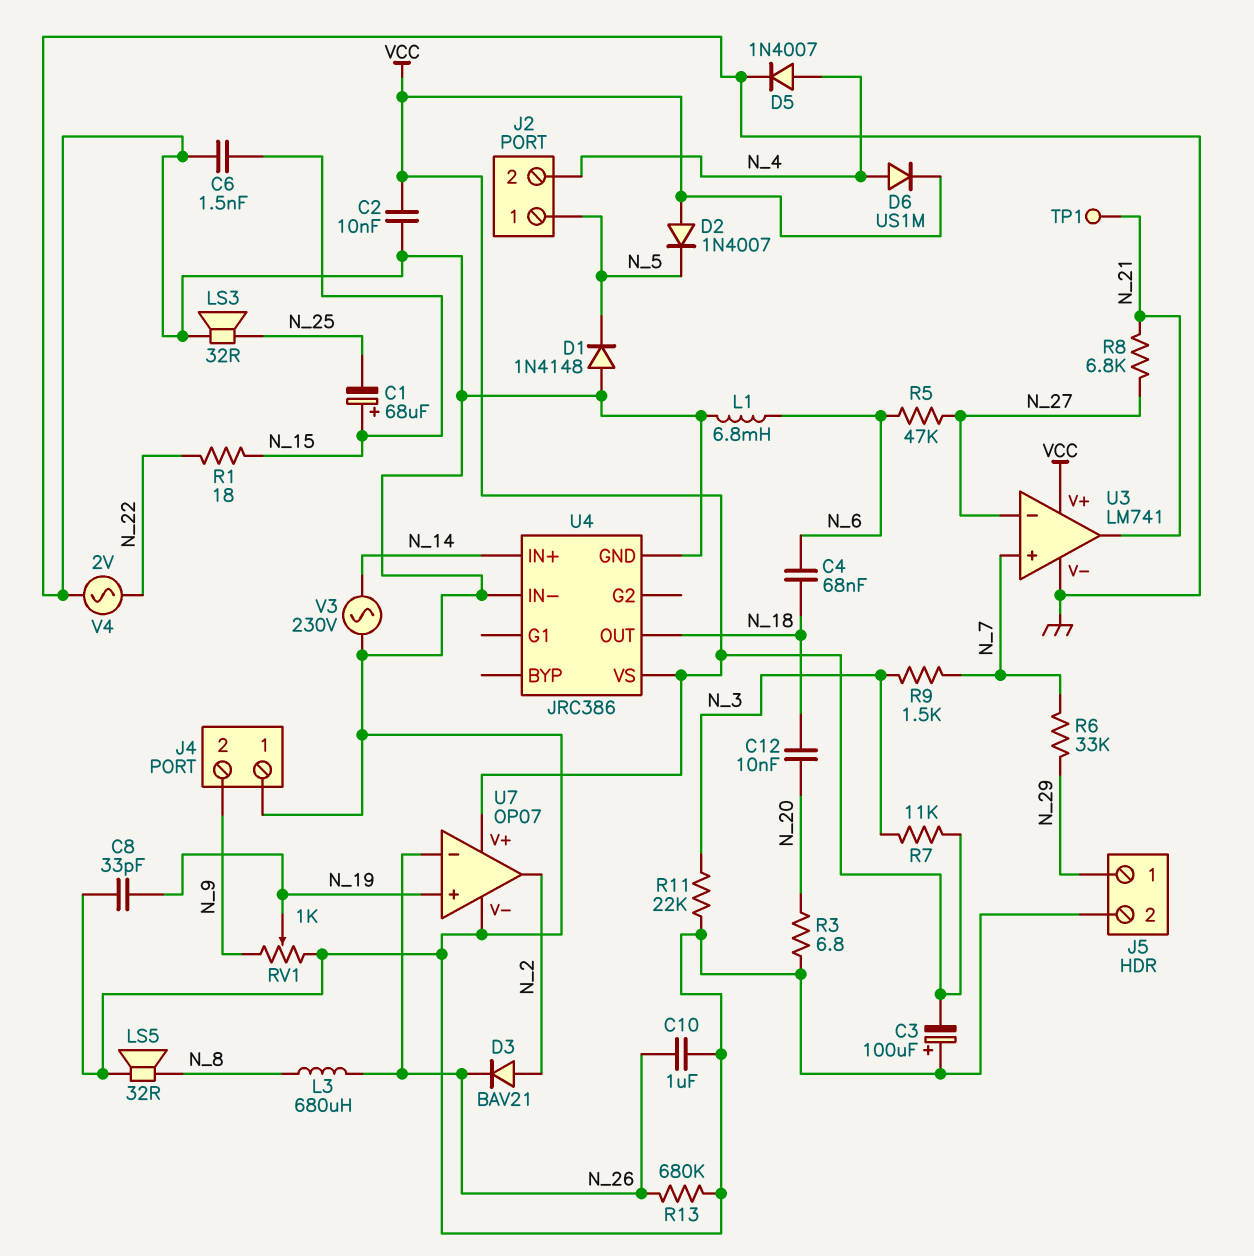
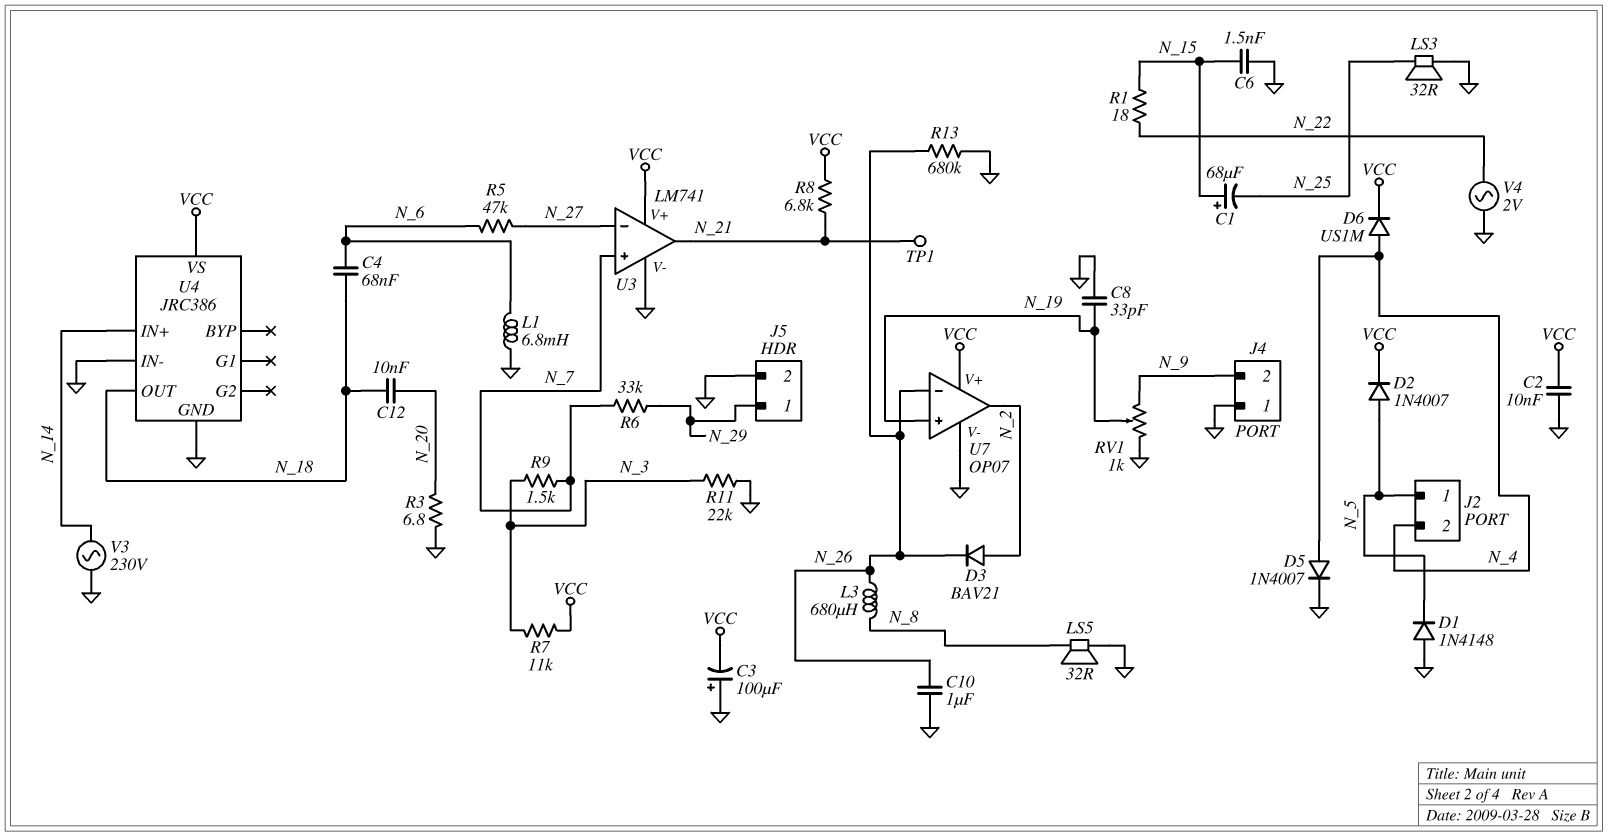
D2: diode 1N4007 (A VCC, K N_5) -> diode 1N4007 (A N_5, K VCC)
R8: 6.8k (N_21, N_27) -> 6.8k (N_21, VCC)

